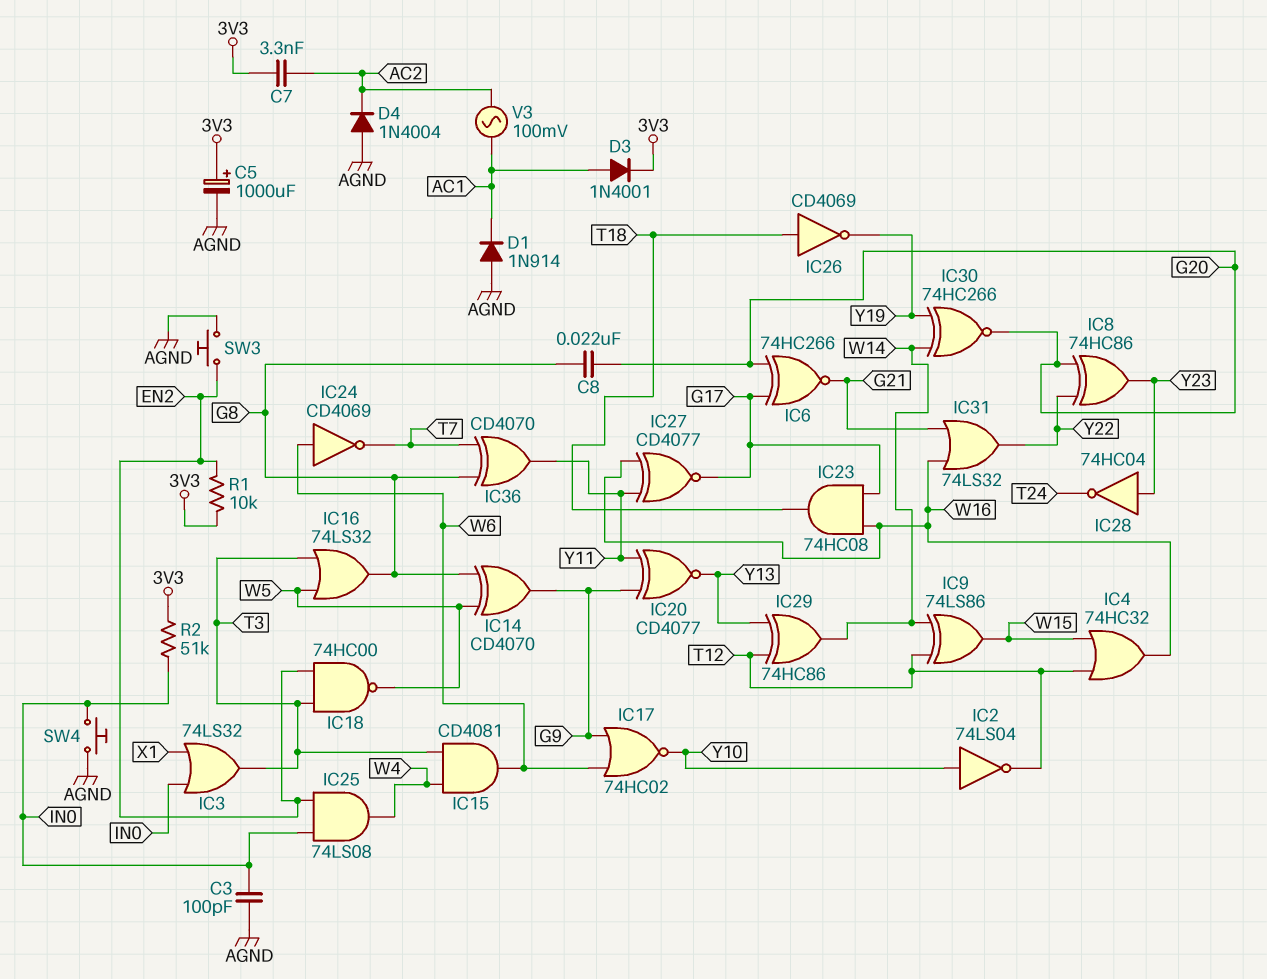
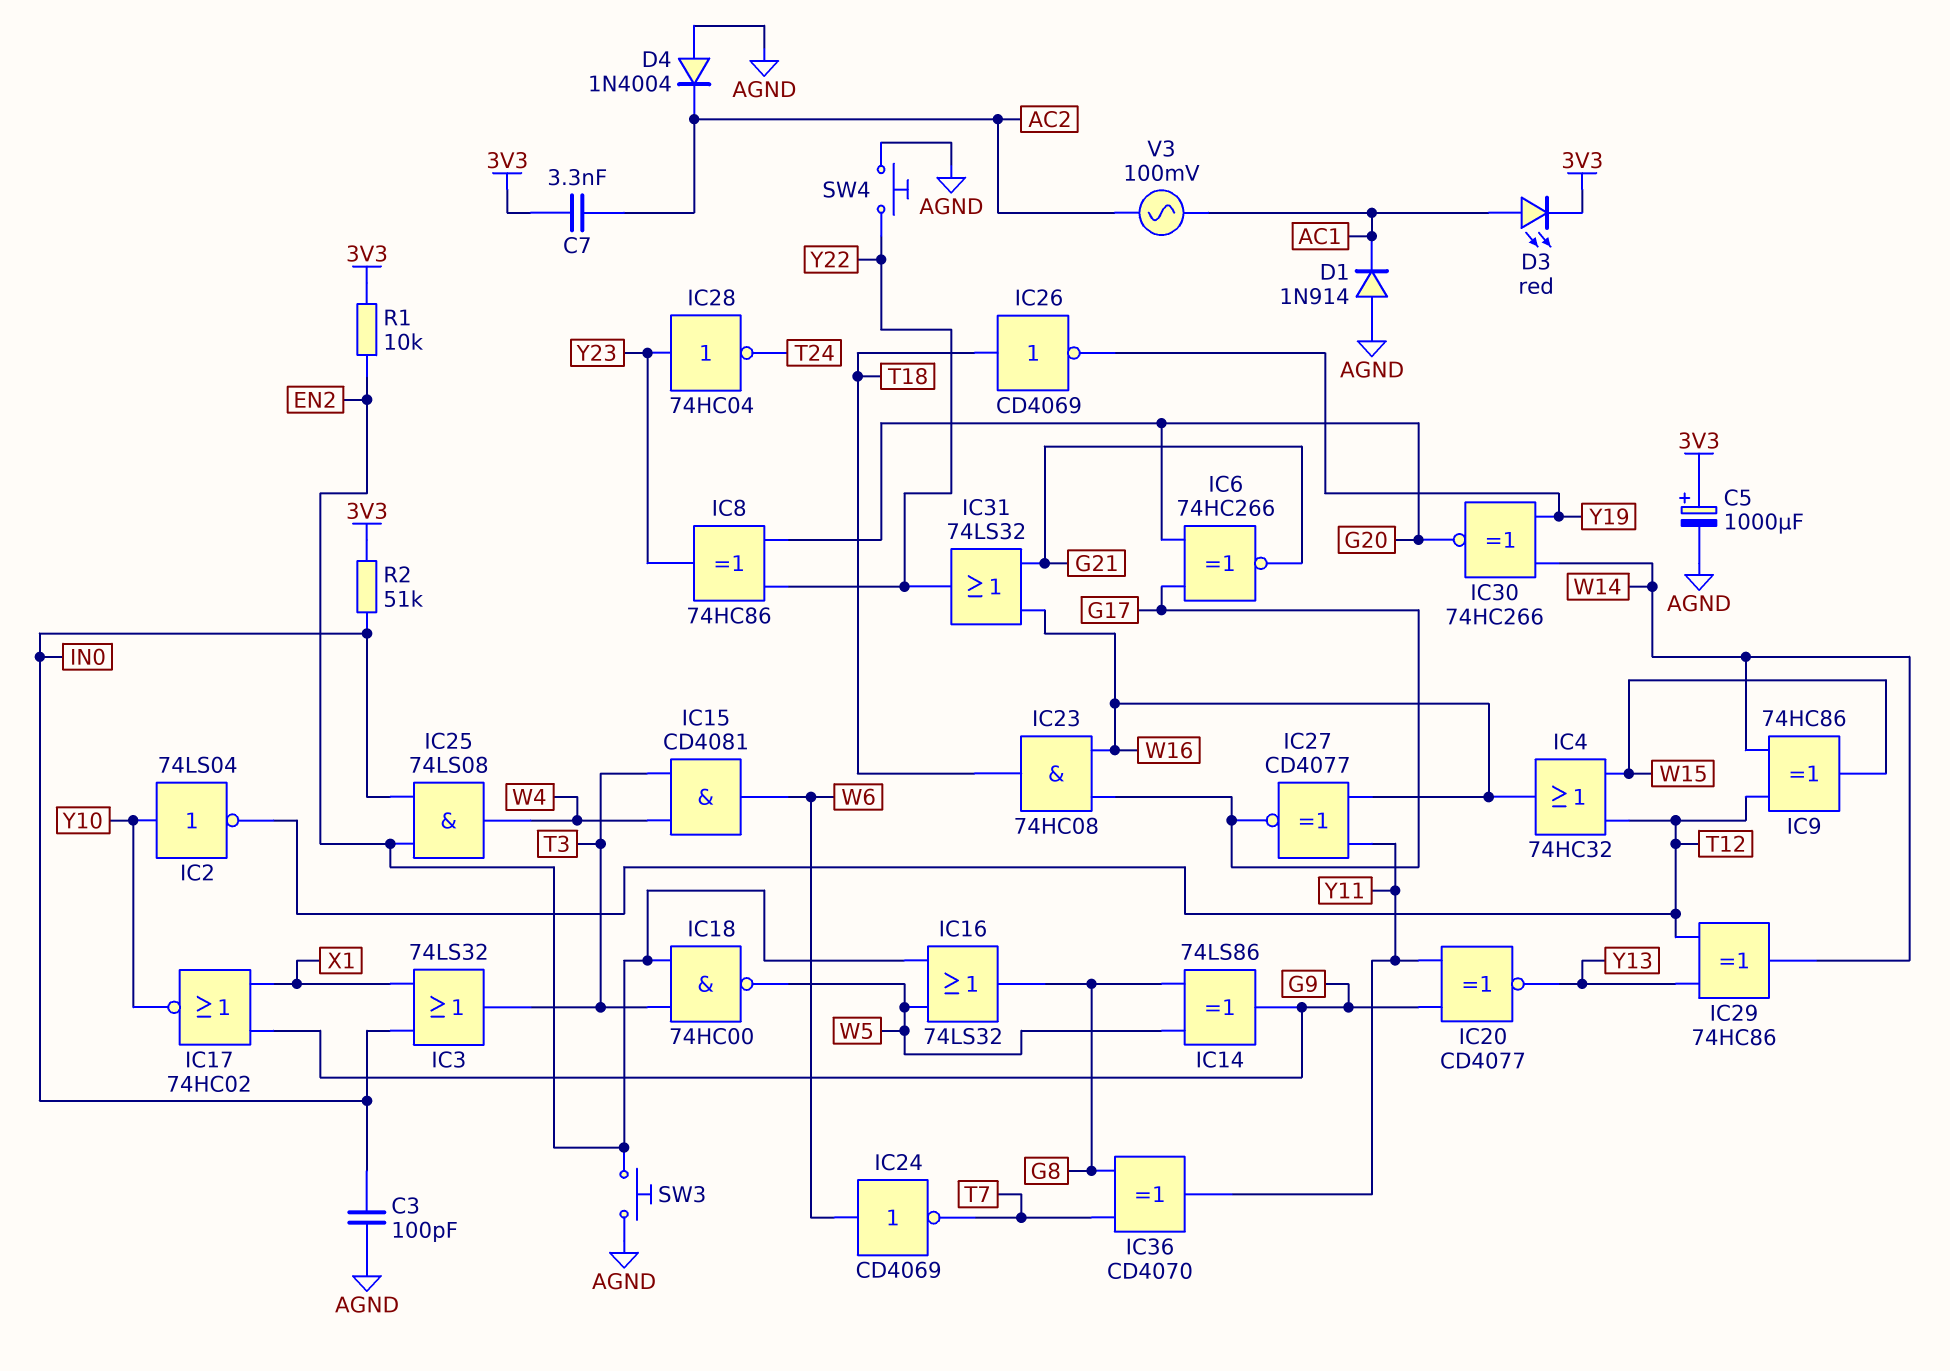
C8: 22nF (G8, G20) -> none
D3: diode 1N4001 (A AC1, K 3V3) -> LED red (A AC1, K 3V3)
IC9: XOR 74LS86 (in T12, in W14, out W15) -> XOR 74HC86 (in T12, in W14, out W15)
IC14: XOR CD4070 (in G8, in W5, out G9) -> XOR 74LS86 (in G8, in W5, out G9)
IC16: OR 74LS32 (in T3, in W5, out G8) -> OR 74LS32 (in EN2, in W5, out G8)
IC17: NOR 74HC02 (in G9, in W6, out Y10) -> NOR 74HC02 (in G9, in X1, out Y10)
SW4: button (AGND, IN0) -> button (AGND, Y22)

